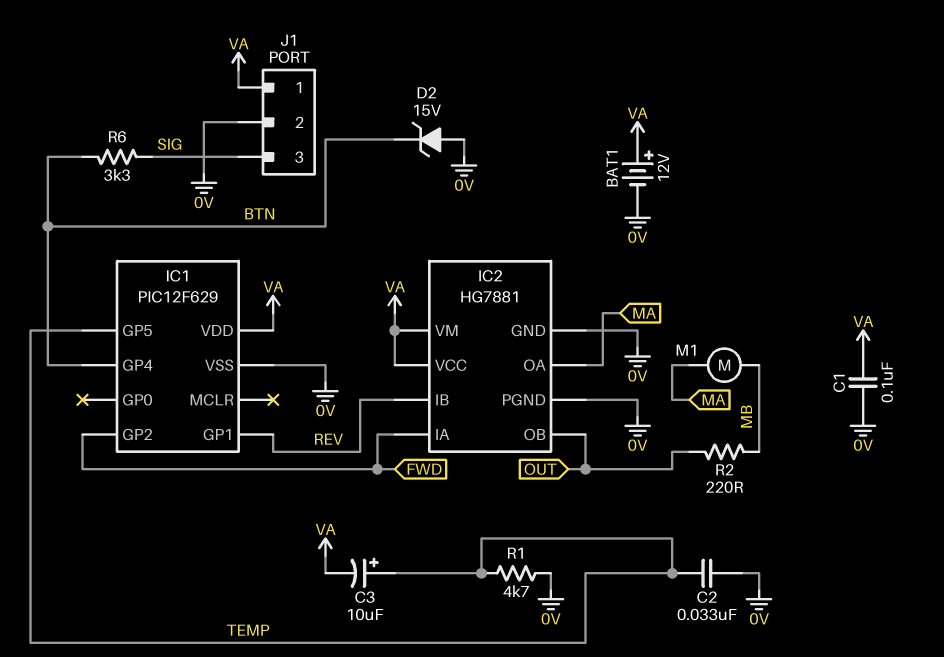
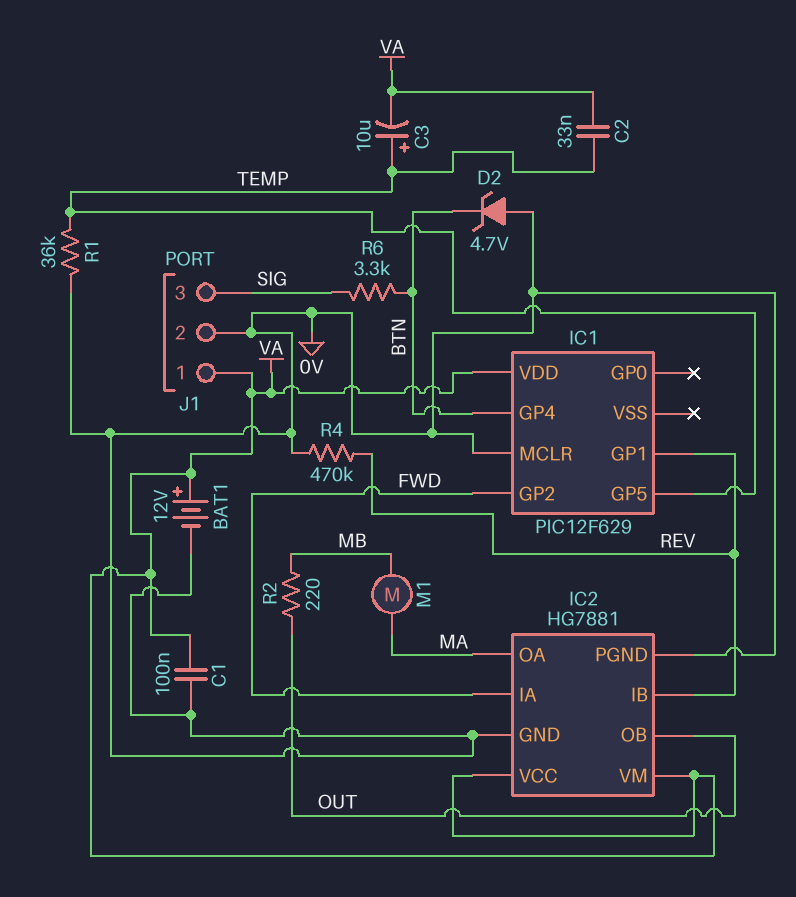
C2: 33nF (0V, TEMP) -> 33nF (TEMP, VA)
D2: zener 15V (A 0V, K BTN) -> zener 4.7V (A 0V, K BTN)
IC1 pin MCLR: none -> 0V
IC1 pin VSS: 0V -> none
R1: 4.7k (0V, TEMP) -> 36k (0V, TEMP)
R4: none -> 470k (0V, REV)

